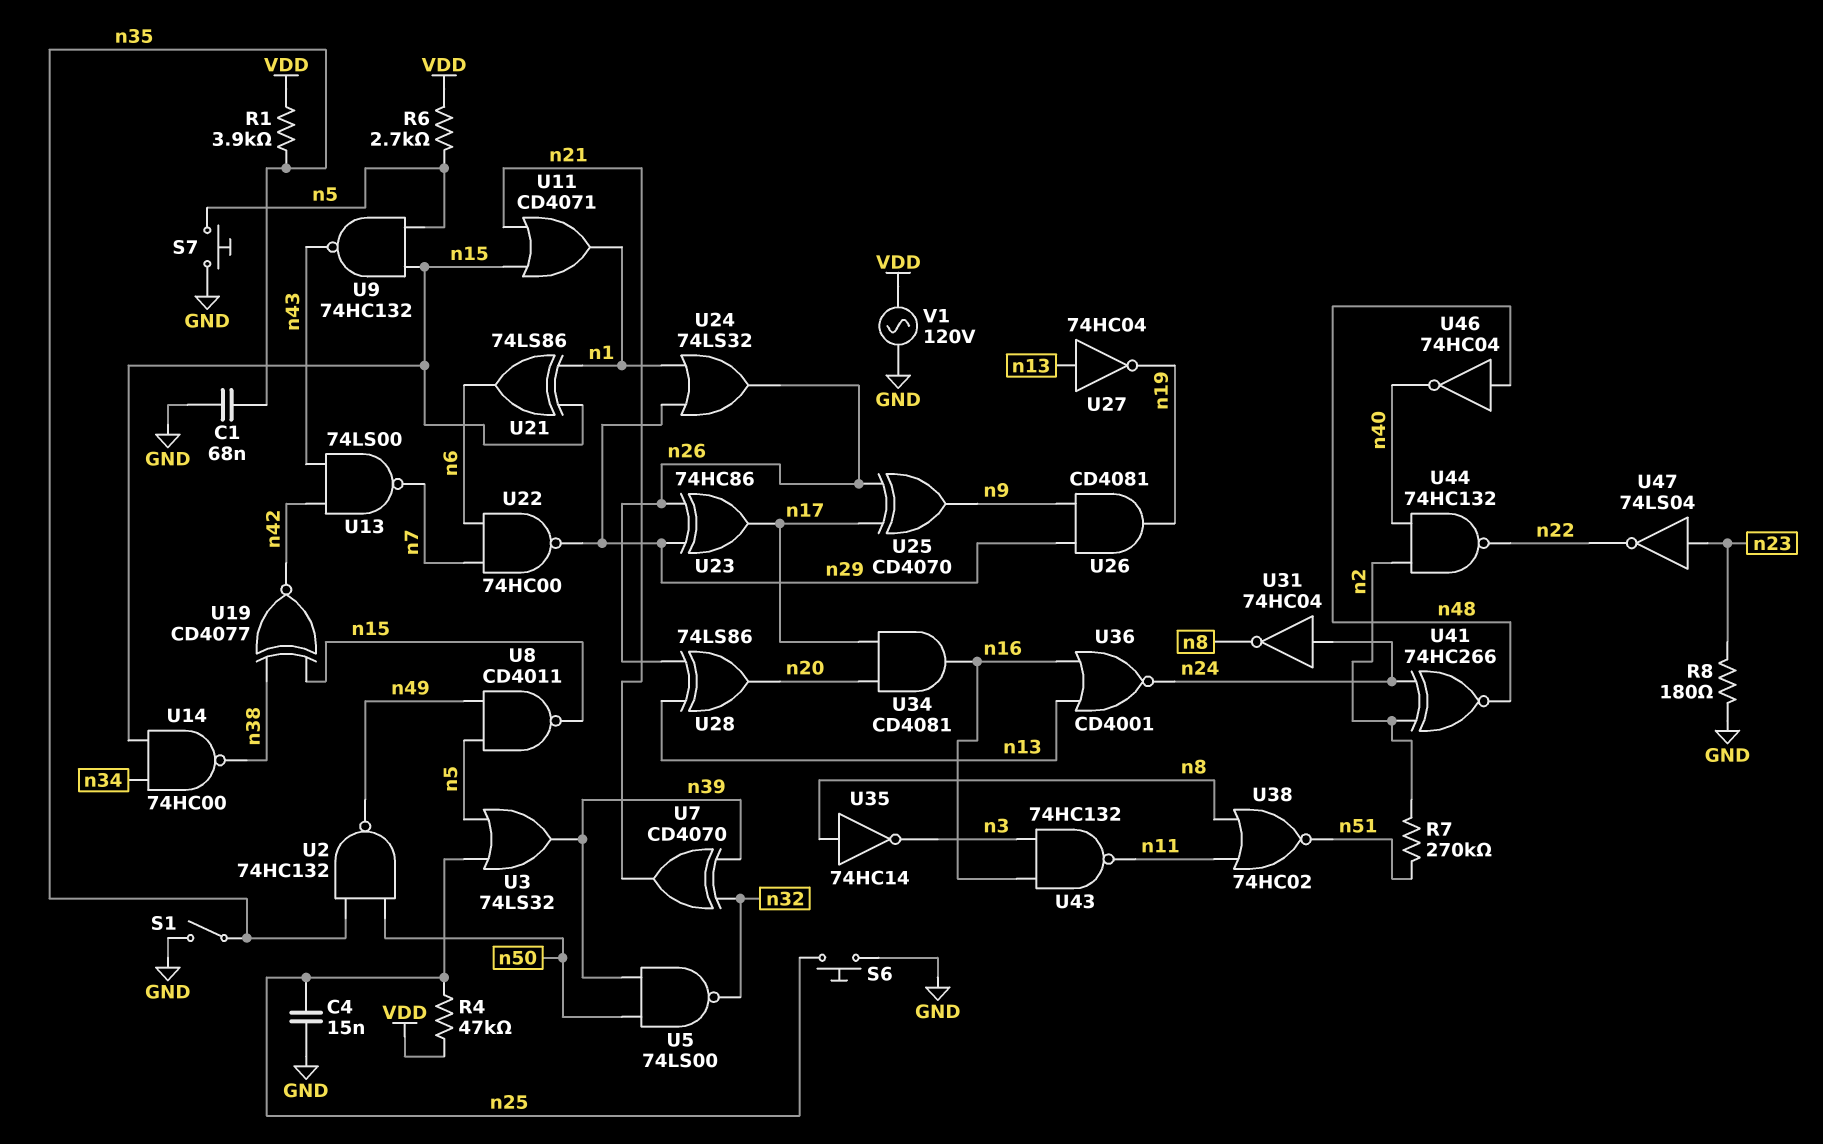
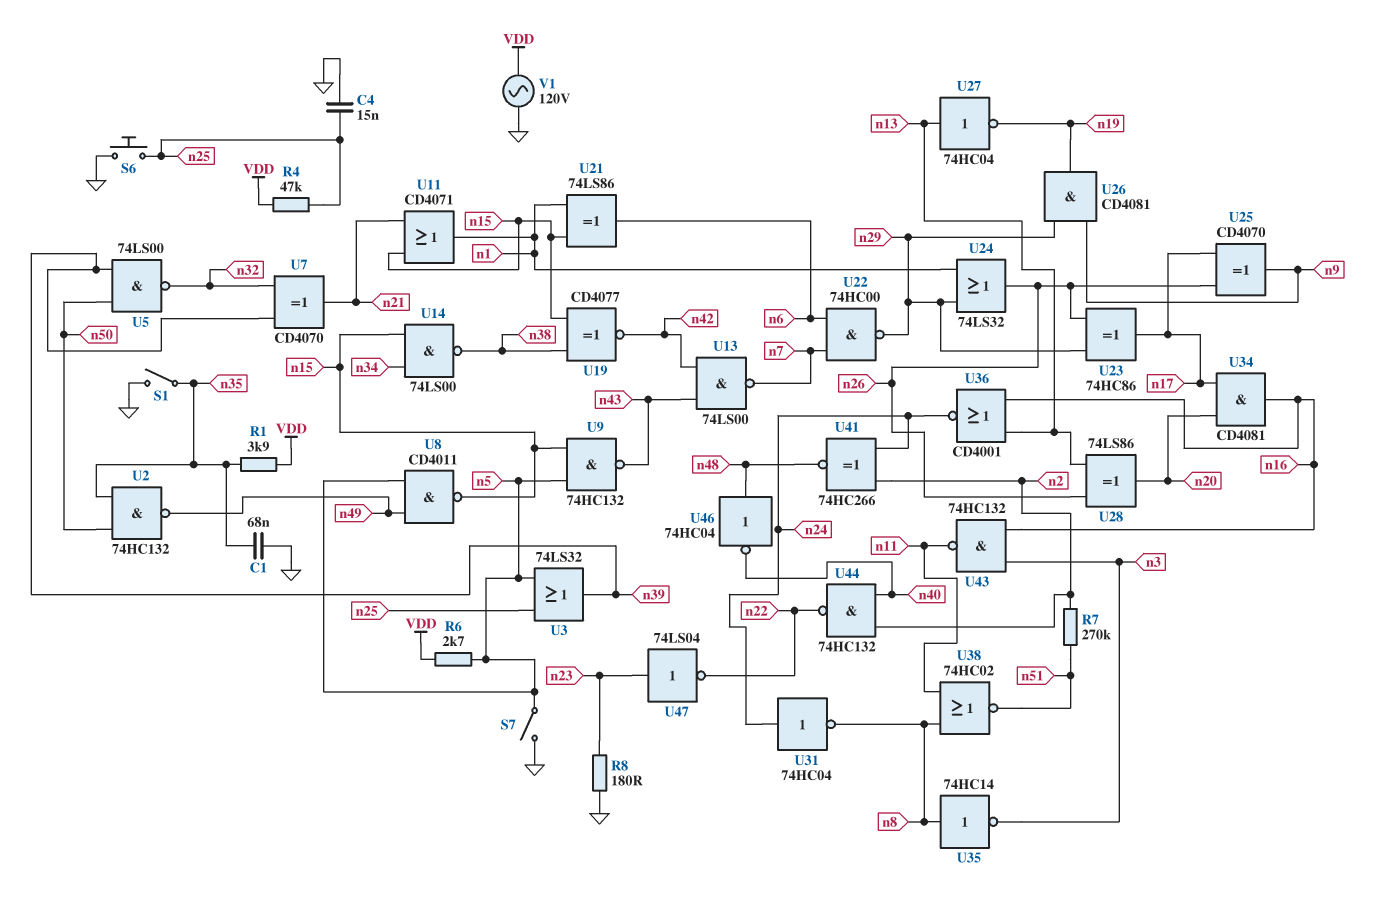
S7: button (GND, n5) -> switch (GND, n5)
U14: NAND 74HC00 (in n15, in n34, out n38) -> NAND 74LS00 (in n15, in n34, out n38)

